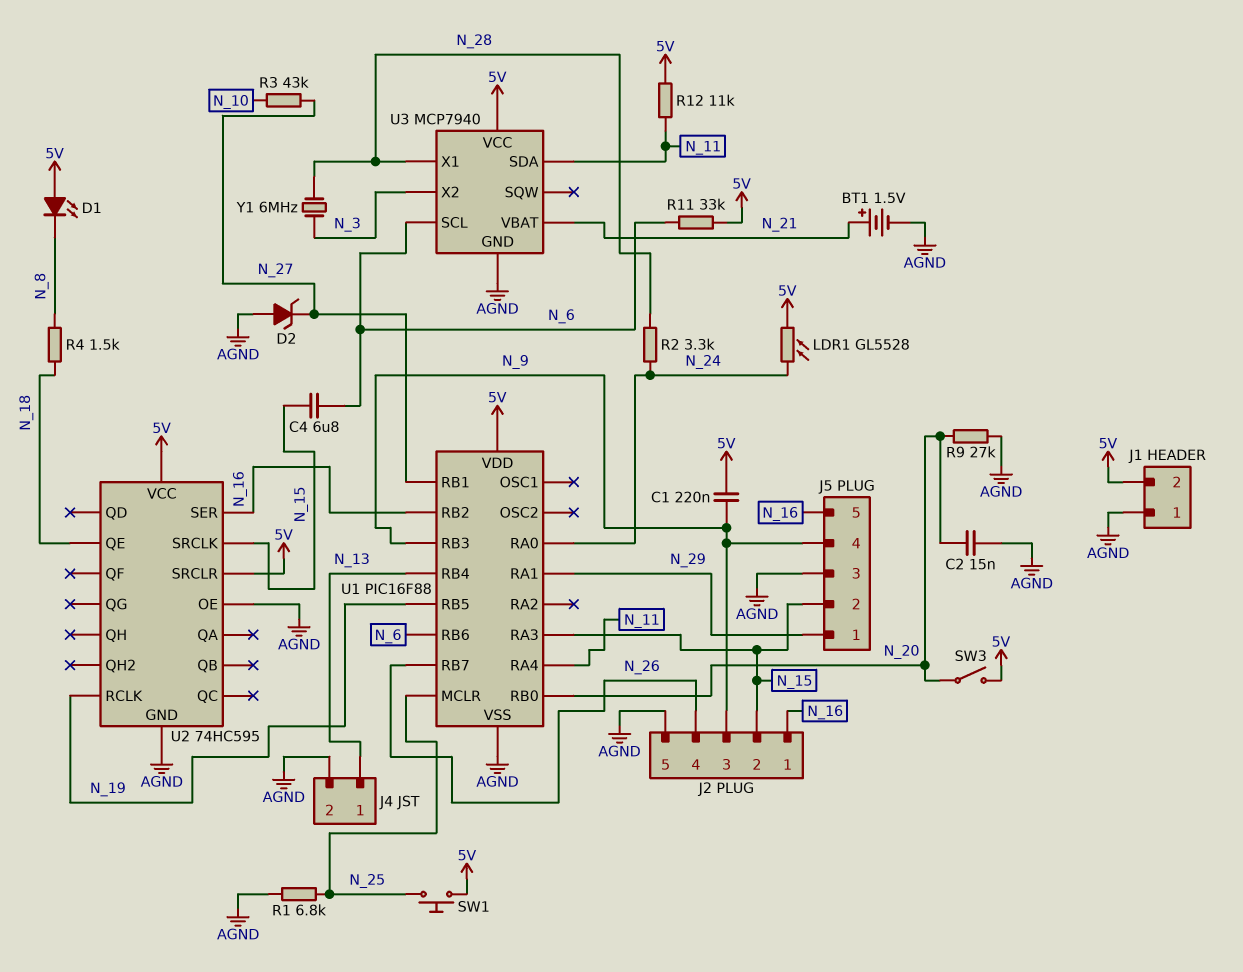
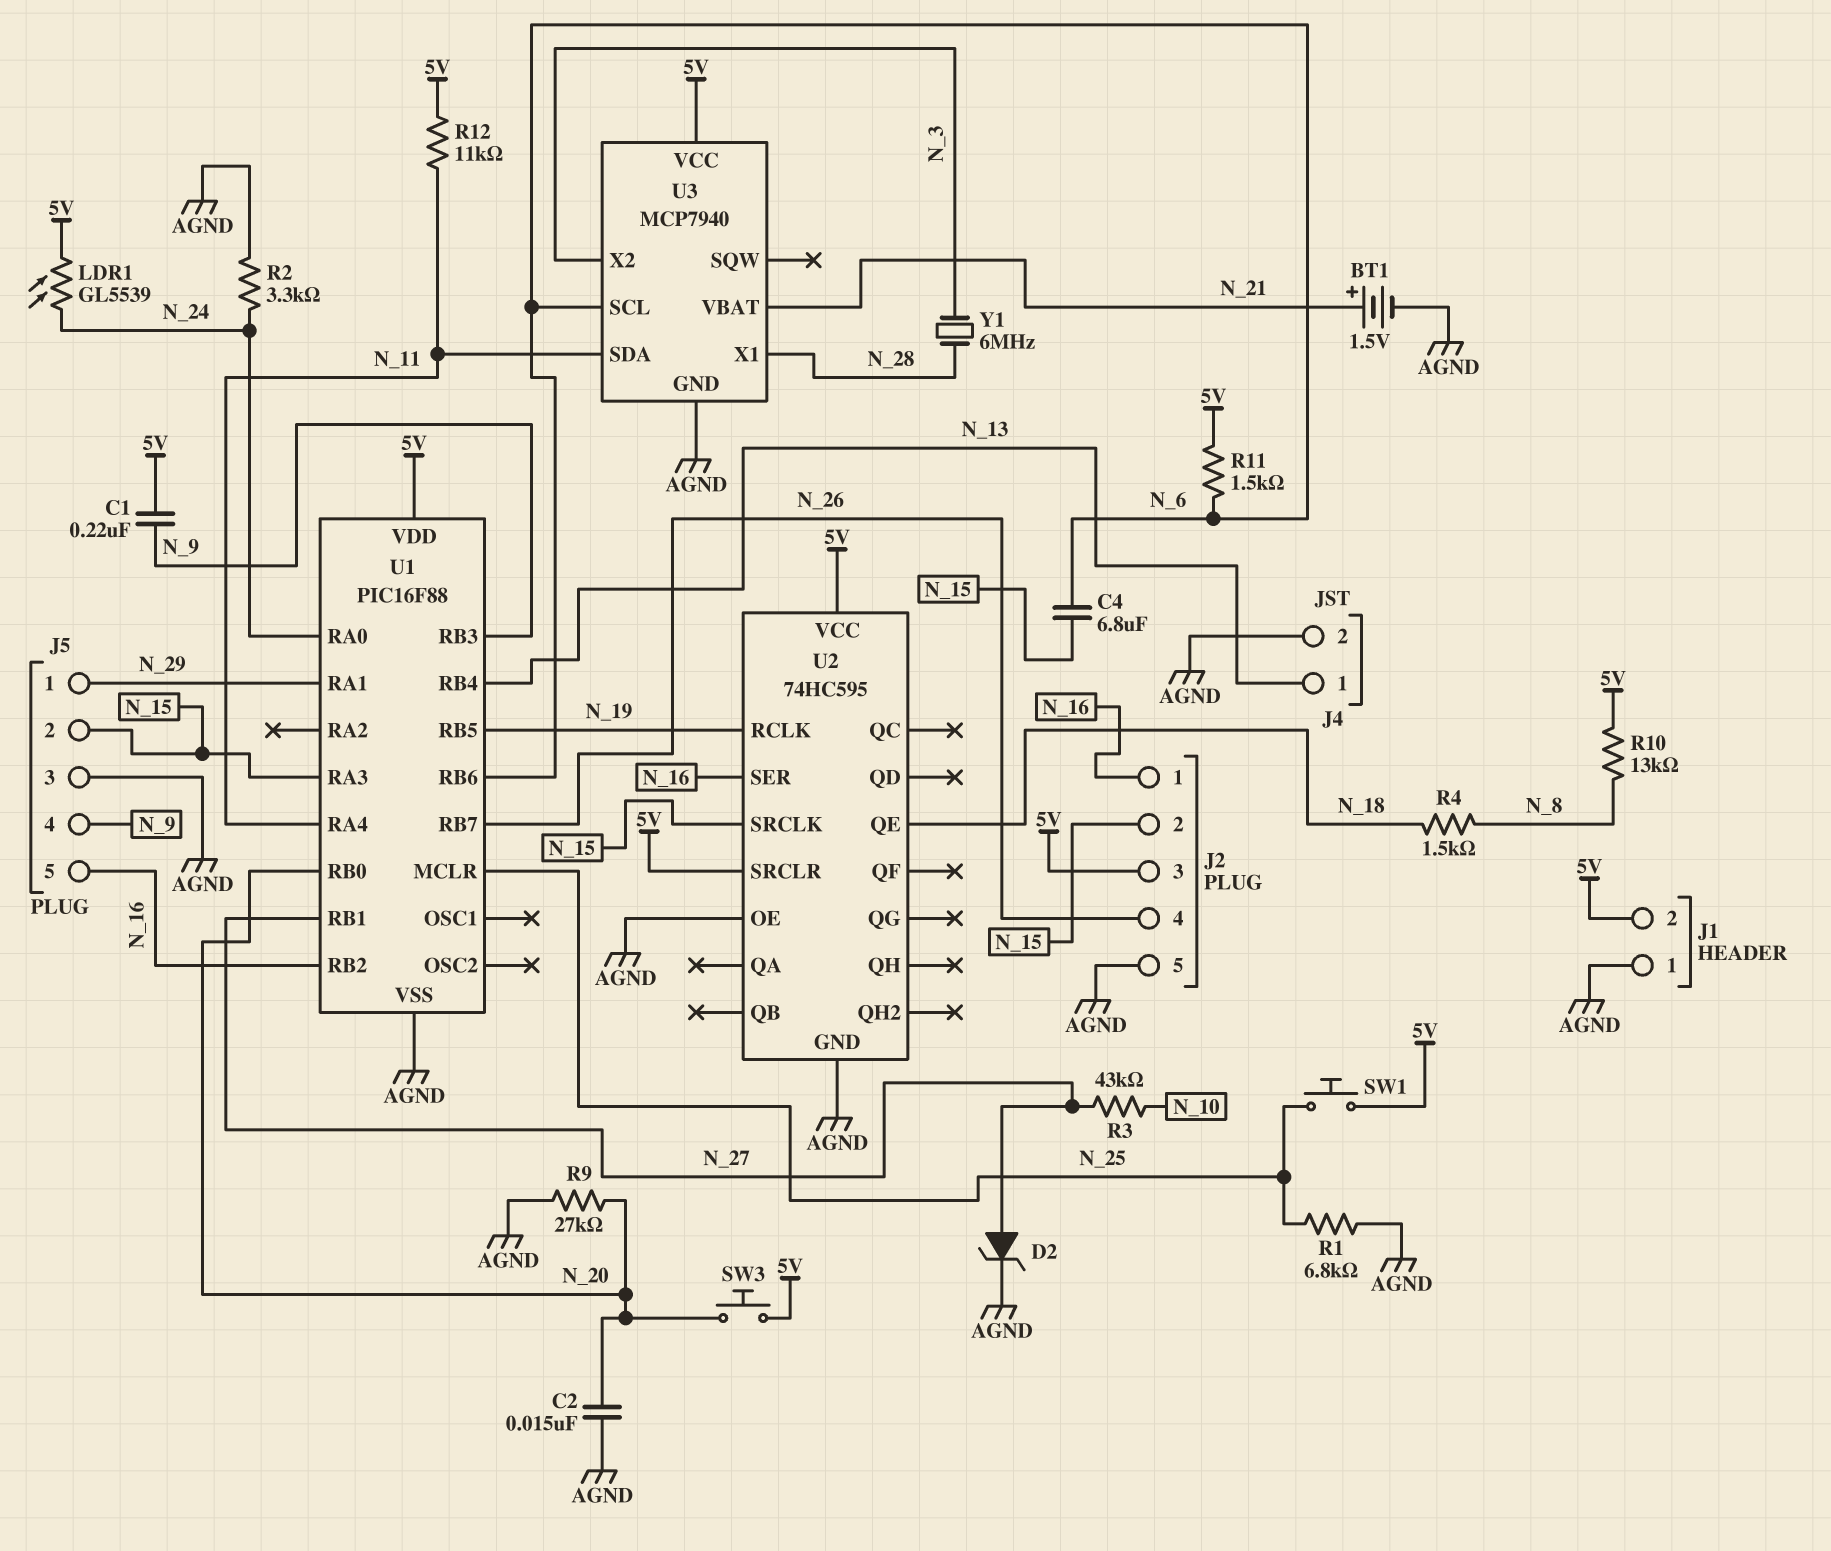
D1: LED (A 5V, K N_8) -> none
D2: zener (A AGND, K N_27) -> zener (A N_27, K AGND)
J2 pin 3: N_9 -> 5V
LDR1: GL5528 (5V, N_24) -> GL5539 (5V, N_24)
R2: 3.3k (N_24, N_28) -> 3.3k (AGND, N_24)
R10: none -> 13k (5V, N_8)
R11: 33k (5V, N_6) -> 1.5k (5V, N_6)
SW3: switch (5V, N_20) -> button (5V, N_20)

